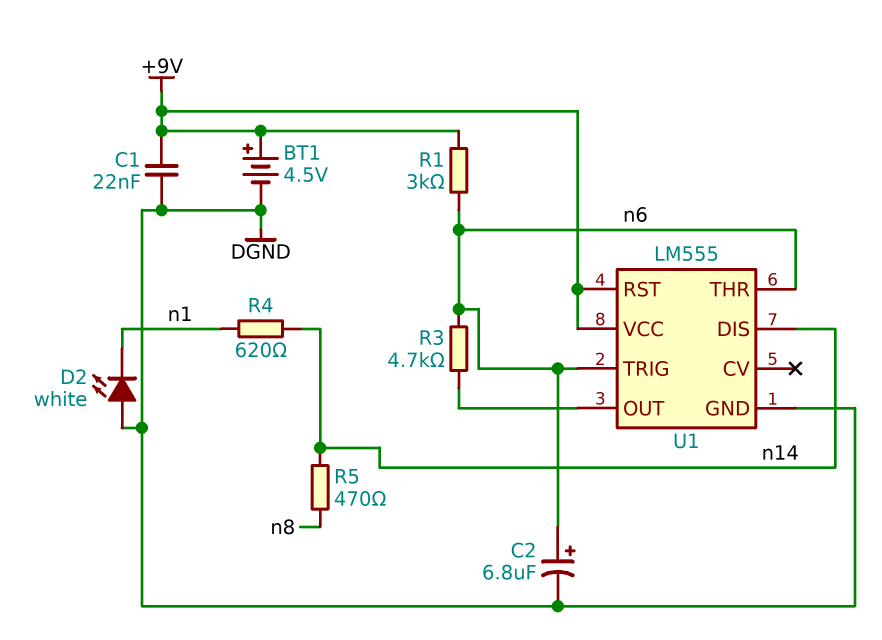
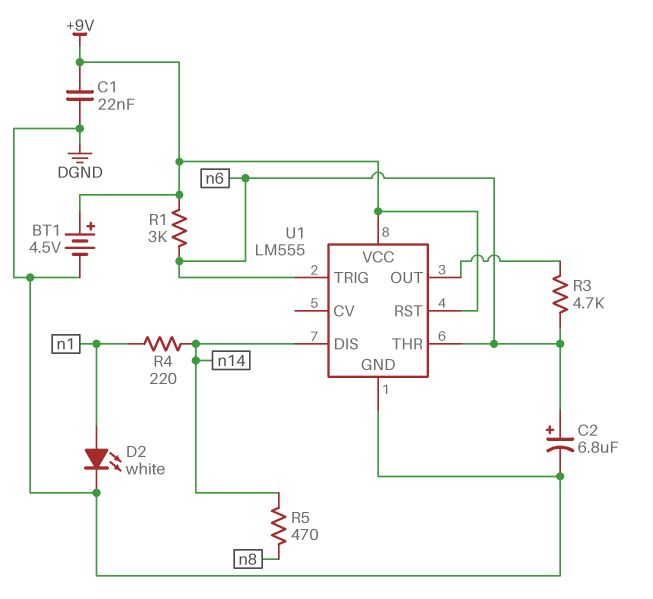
D2: LED white (A DGND, K n1) -> LED white (A n1, K DGND)
R4: 620 (n1, n14) -> 220 (n1, n14)

